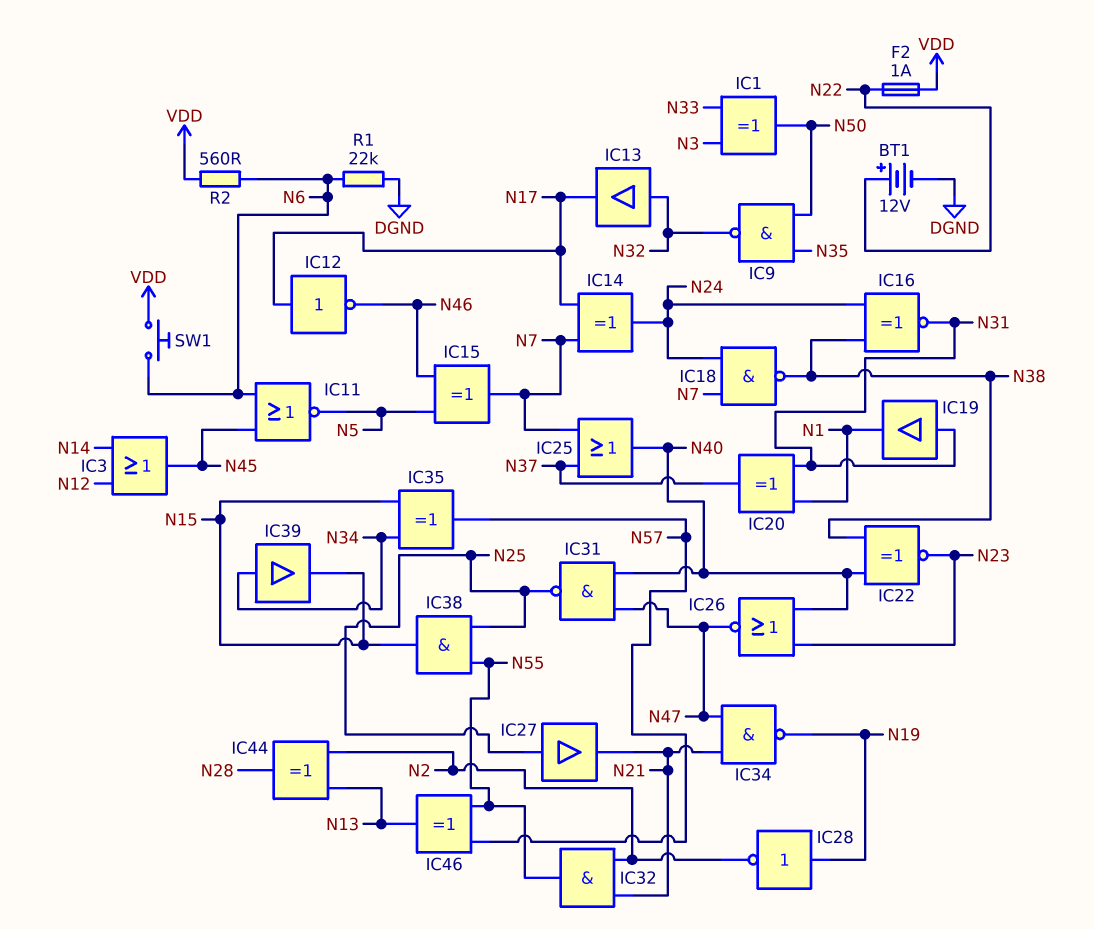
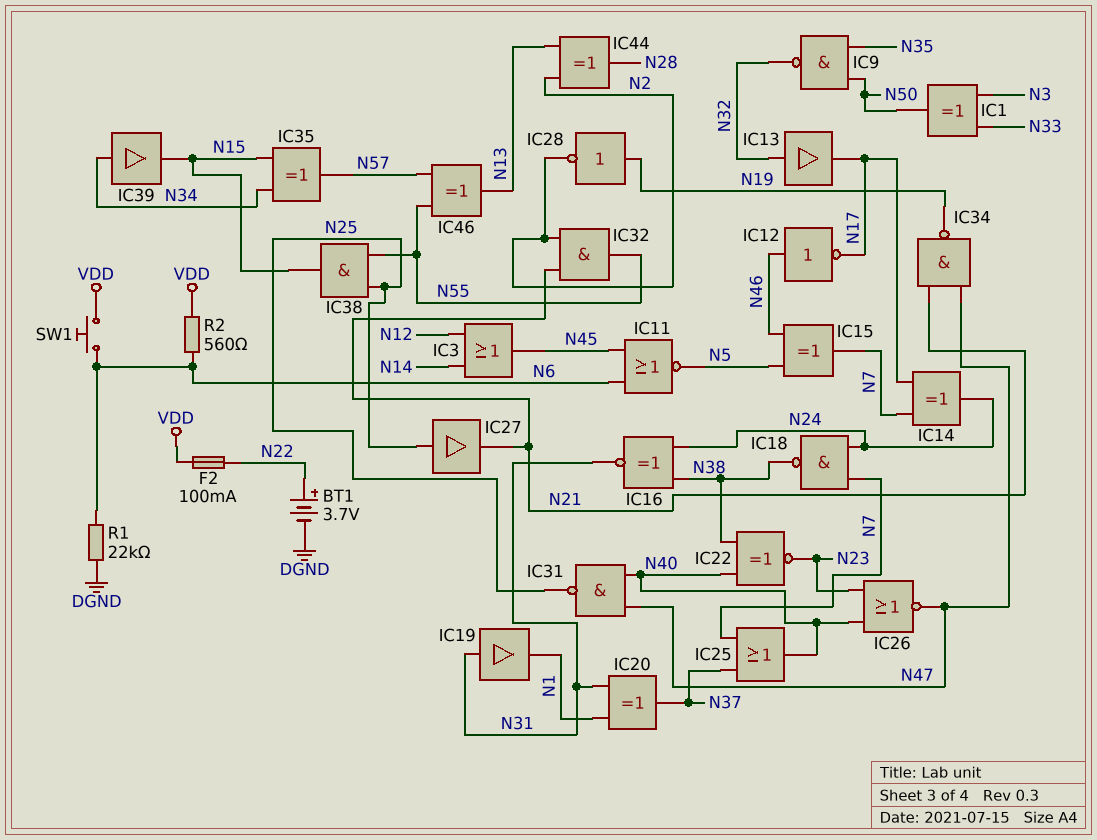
BT1: 12V (plus N22, minus DGND) -> 3.7V (plus N22, minus DGND)
F2: 1A (N22, VDD) -> 100mA (N22, VDD)
IC12: NOT (in N17, out N46) -> NOT (in N46, out N17)

